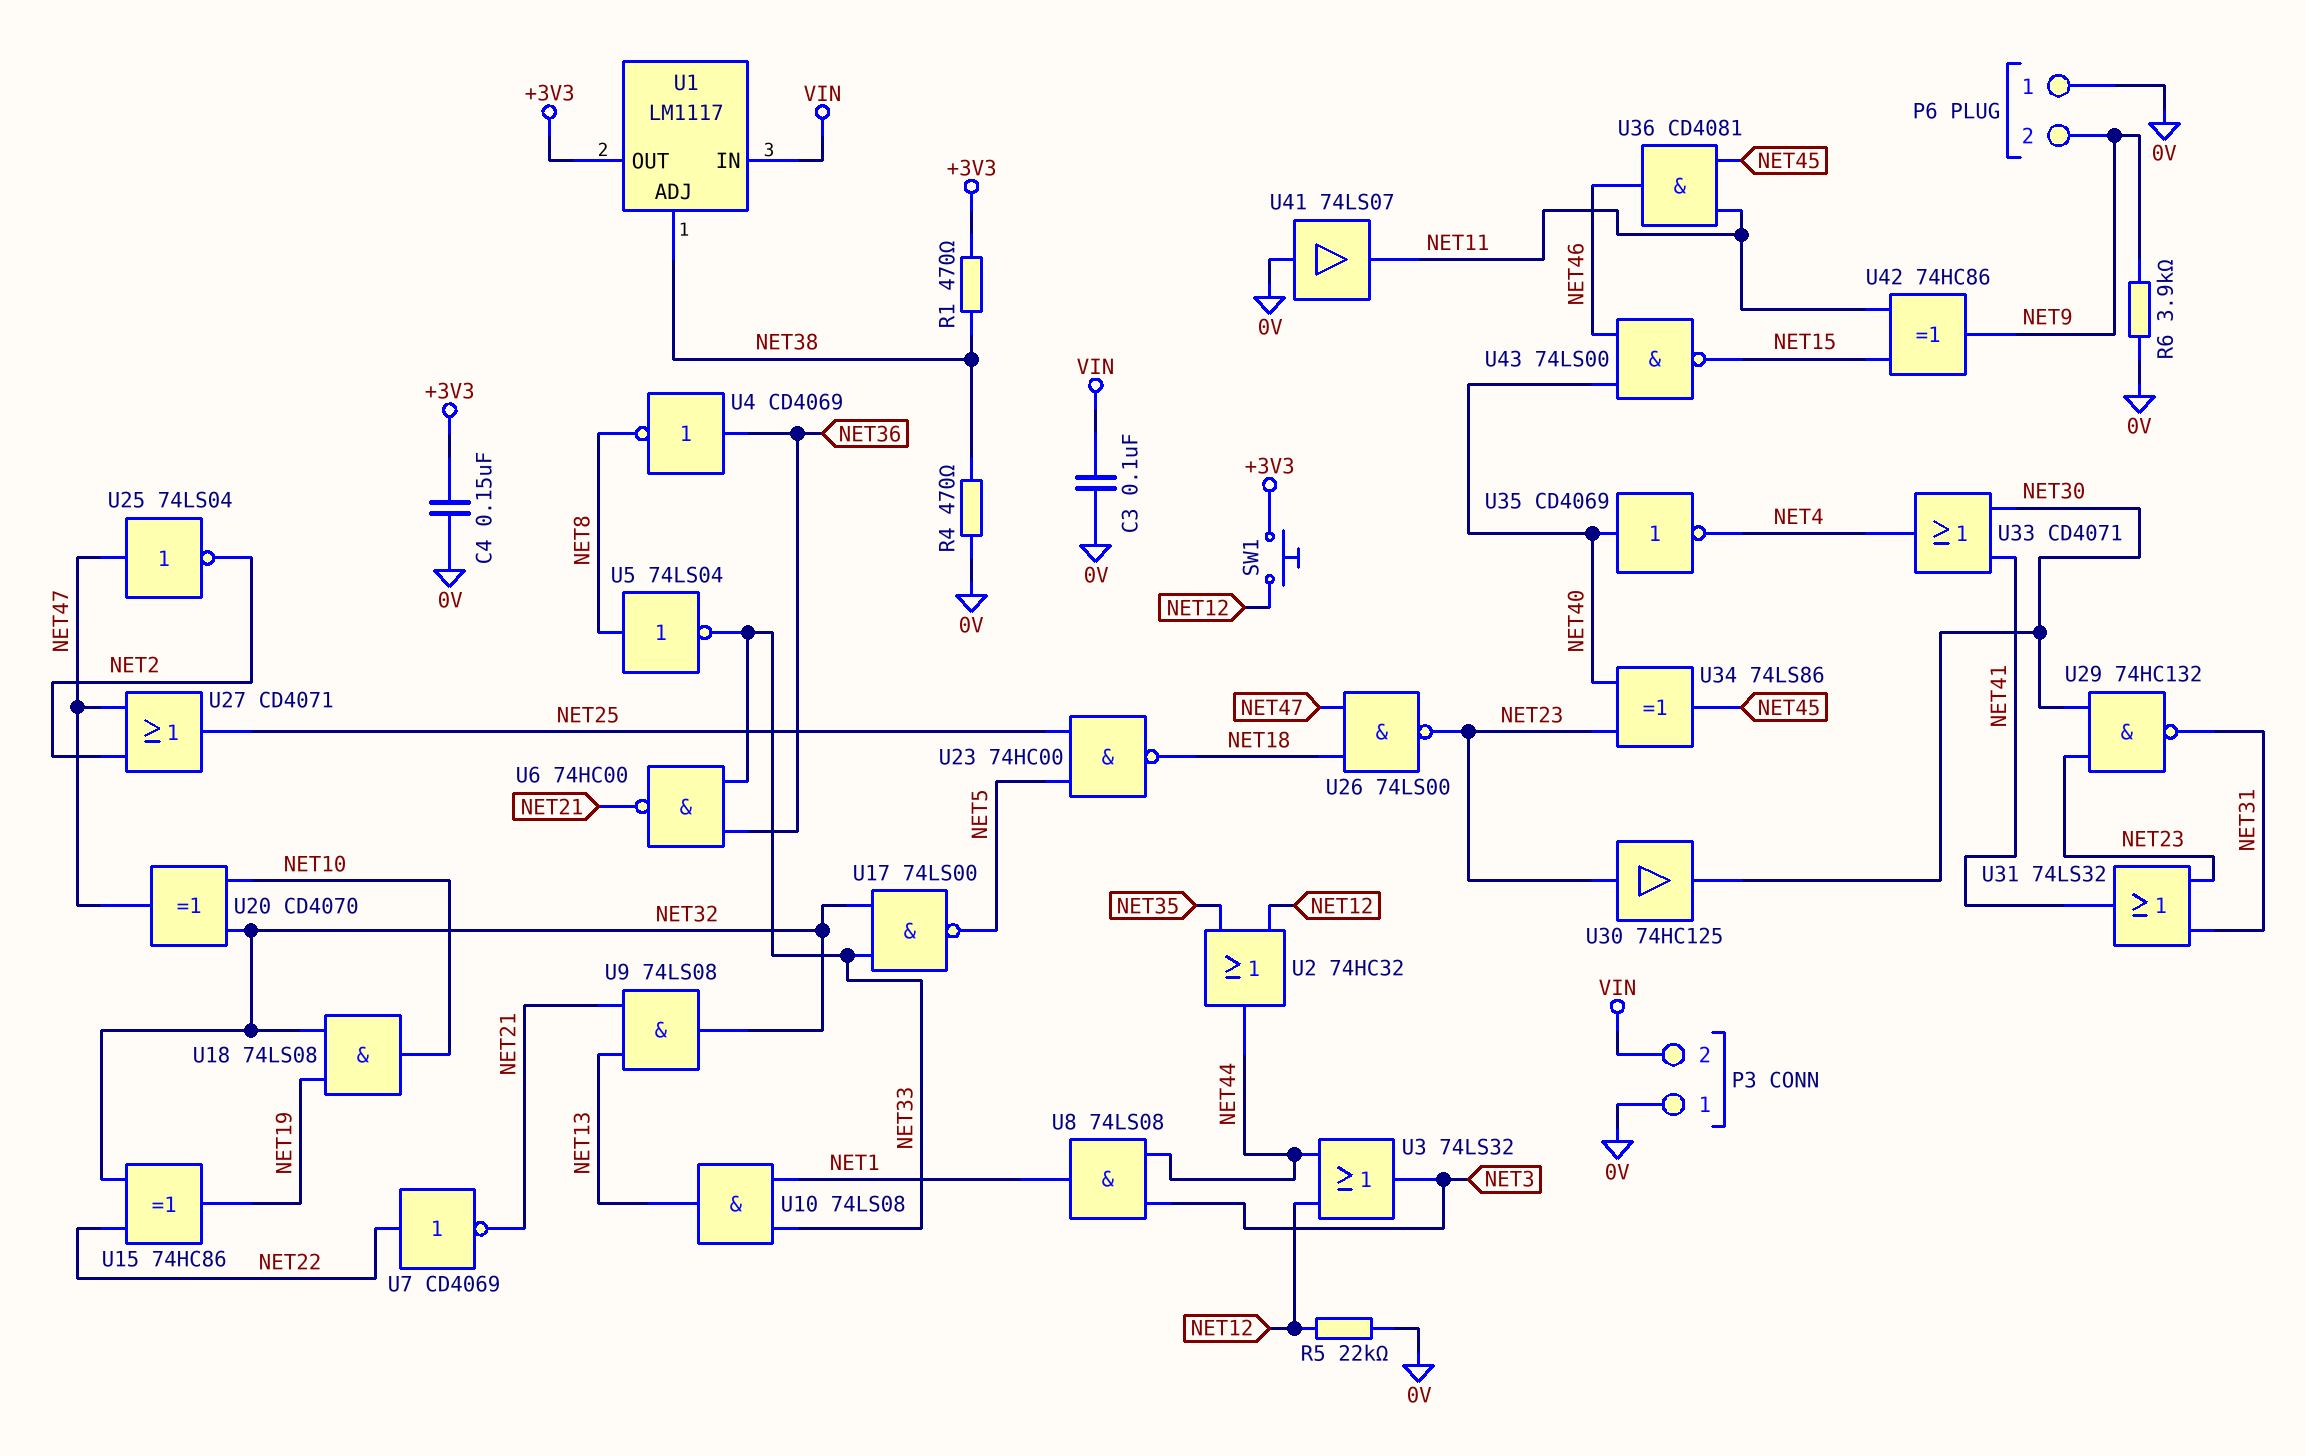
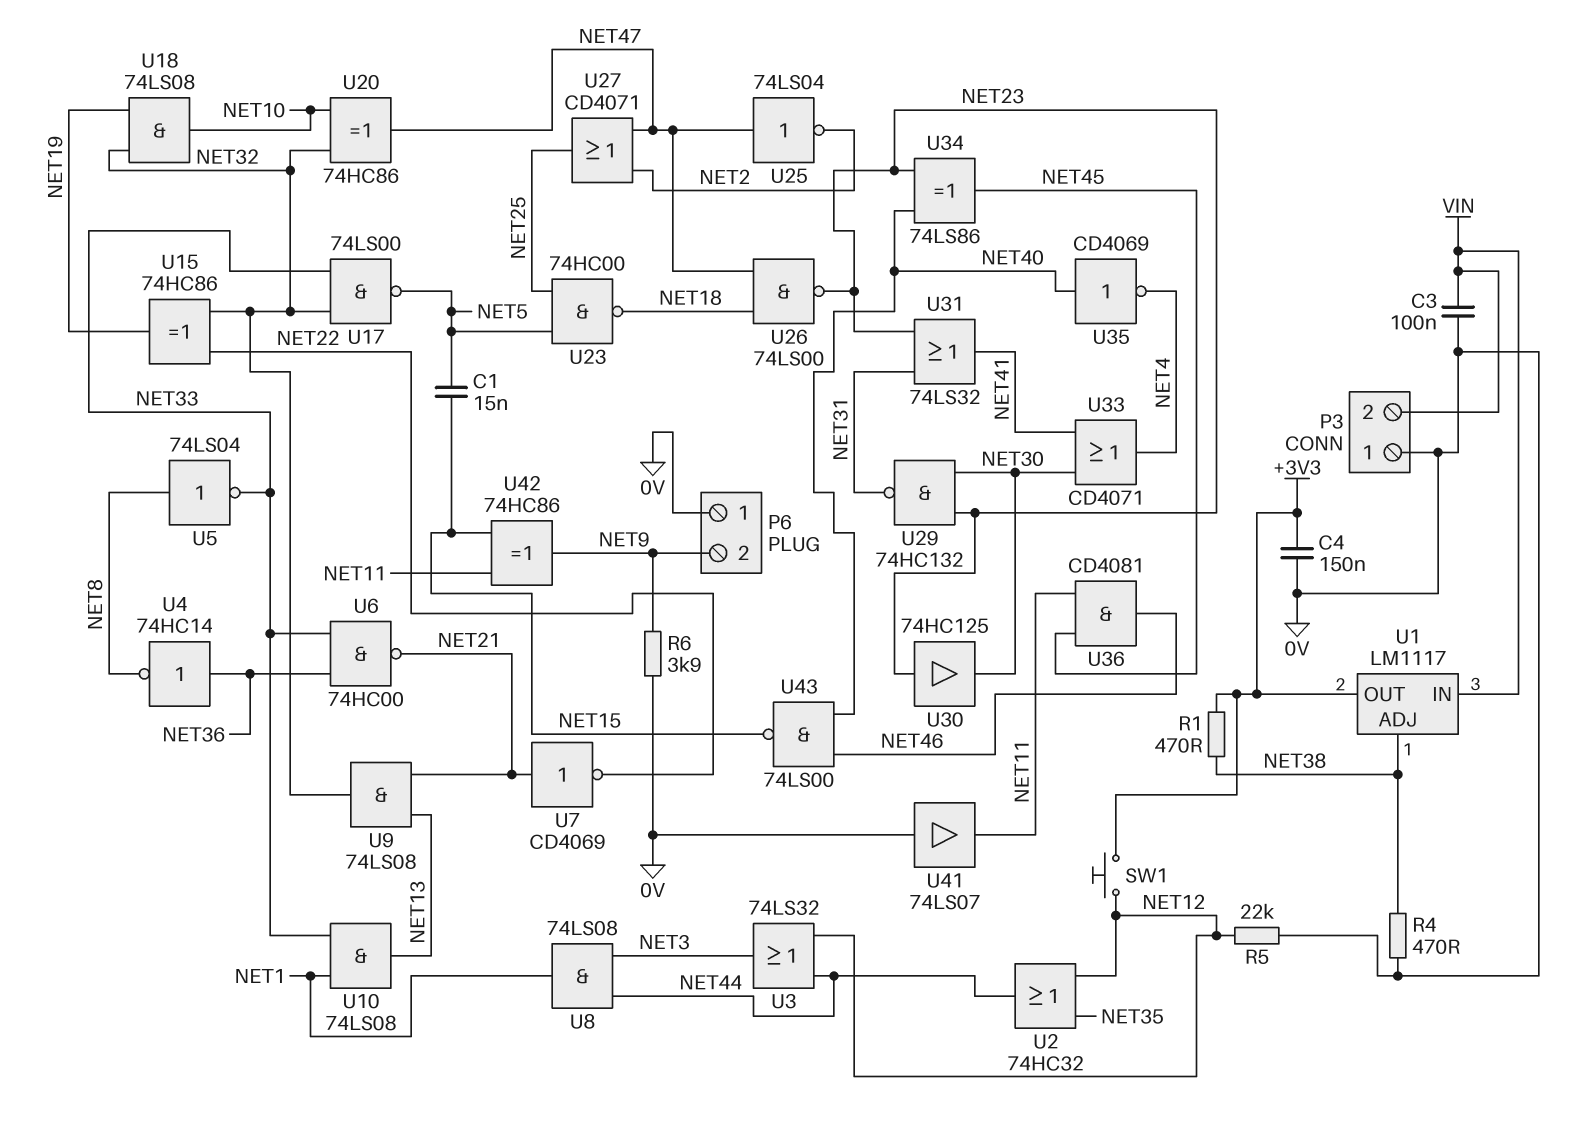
C1: none -> 15nF (NET5, NET15)
U4: NOT CD4069 (in NET36, out NET8) -> NOT 74HC14 (in NET36, out NET8)
U7: NOT CD4069 (in NET22, out NET21) -> NOT CD4069 (in NET21, out NET22)
U20: XOR CD4070 (in NET10, in NET32, out NET47) -> XOR 74HC86 (in NET10, in NET32, out NET47)

